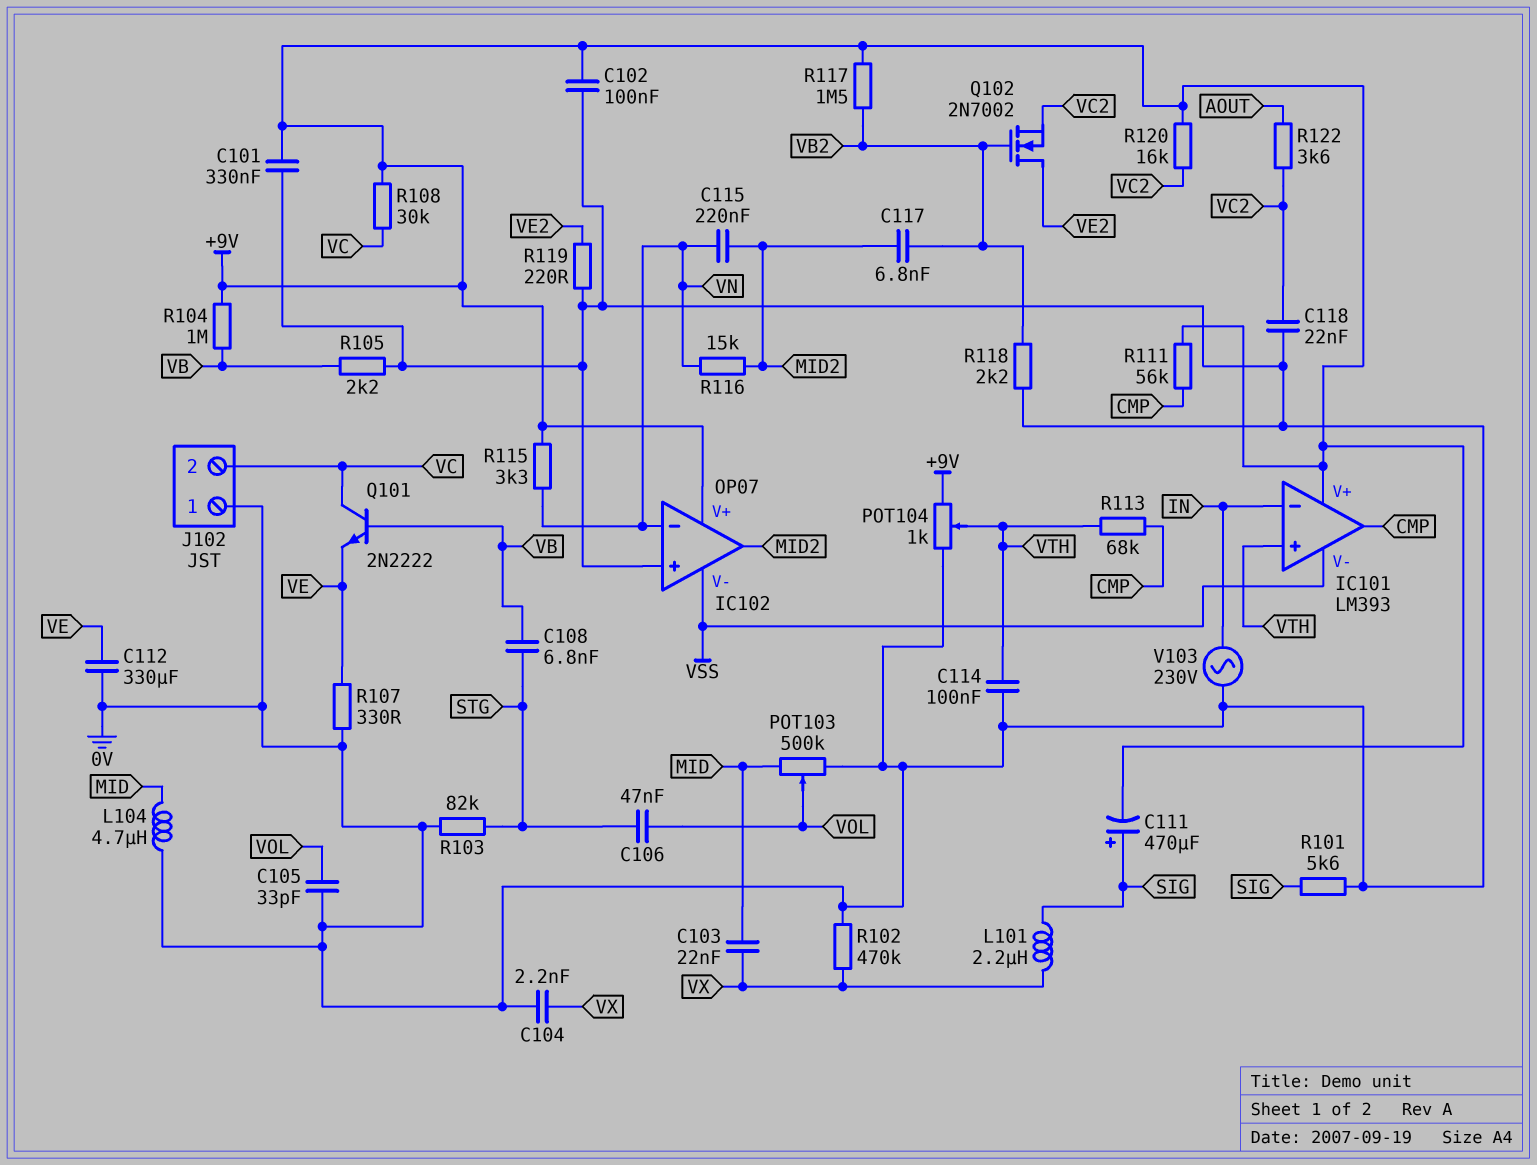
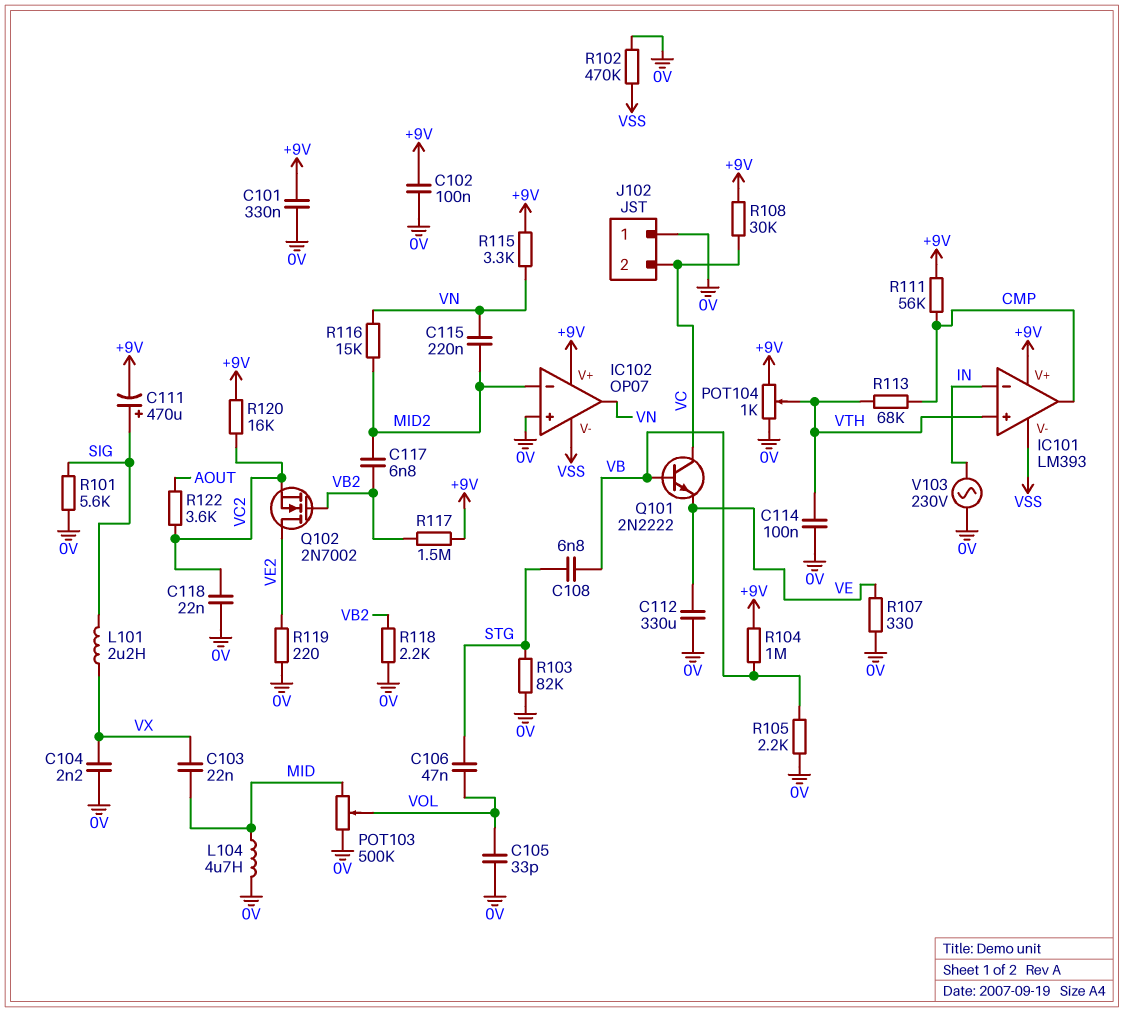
IC102 pin in-: VN -> MID2
IC102 pin out: MID2 -> VN
R102: 470k (0V, VX) -> 470k (0V, VSS)

